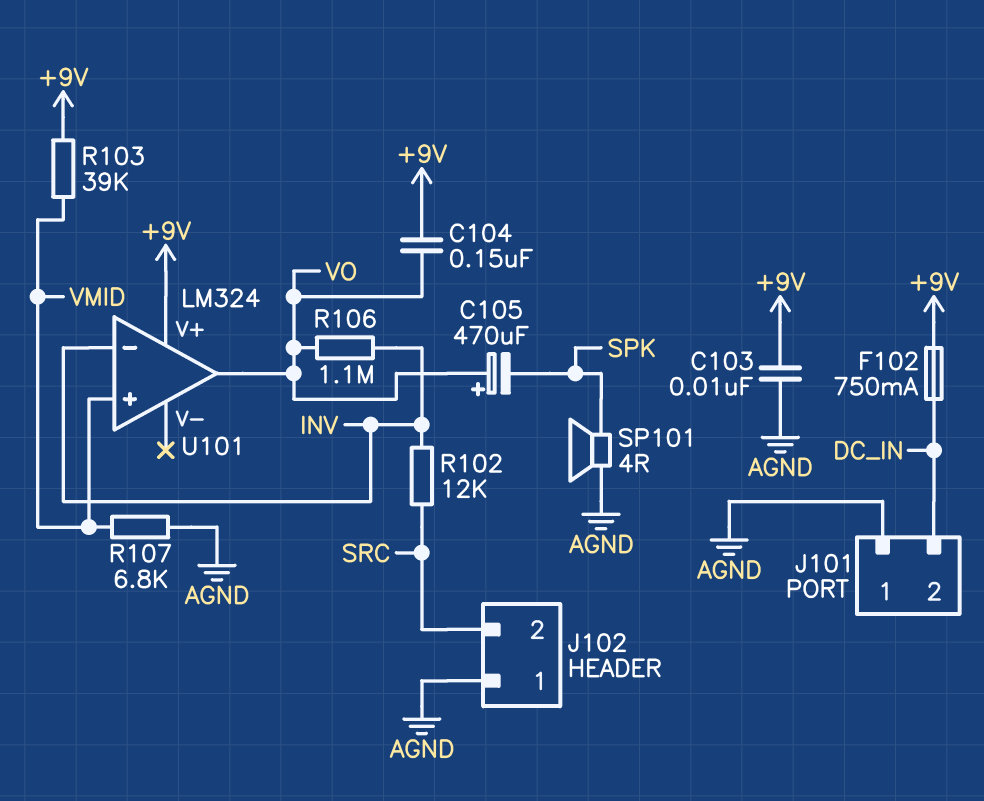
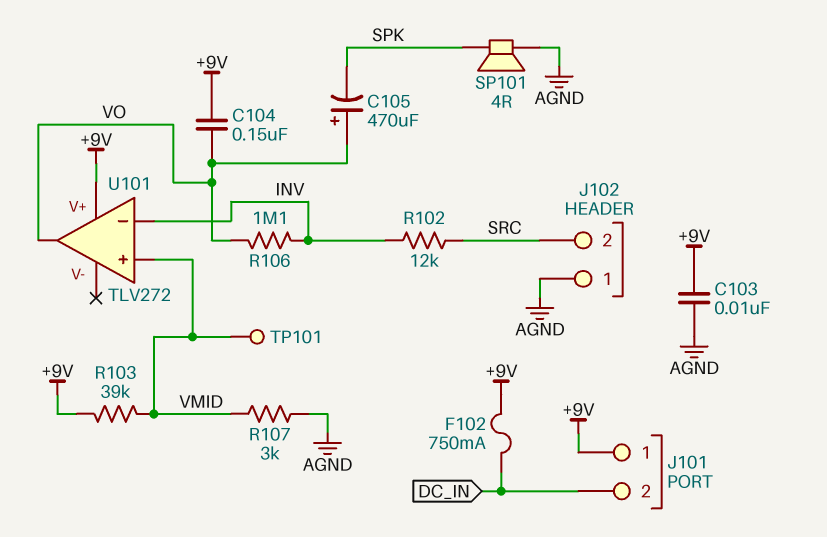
J101 pin 1: AGND -> +9V
R107: 6.8k (AGND, VMID) -> 3k (AGND, VMID)
TP101: none -> test point (VMID)
U101: LM324 -> TLV272

